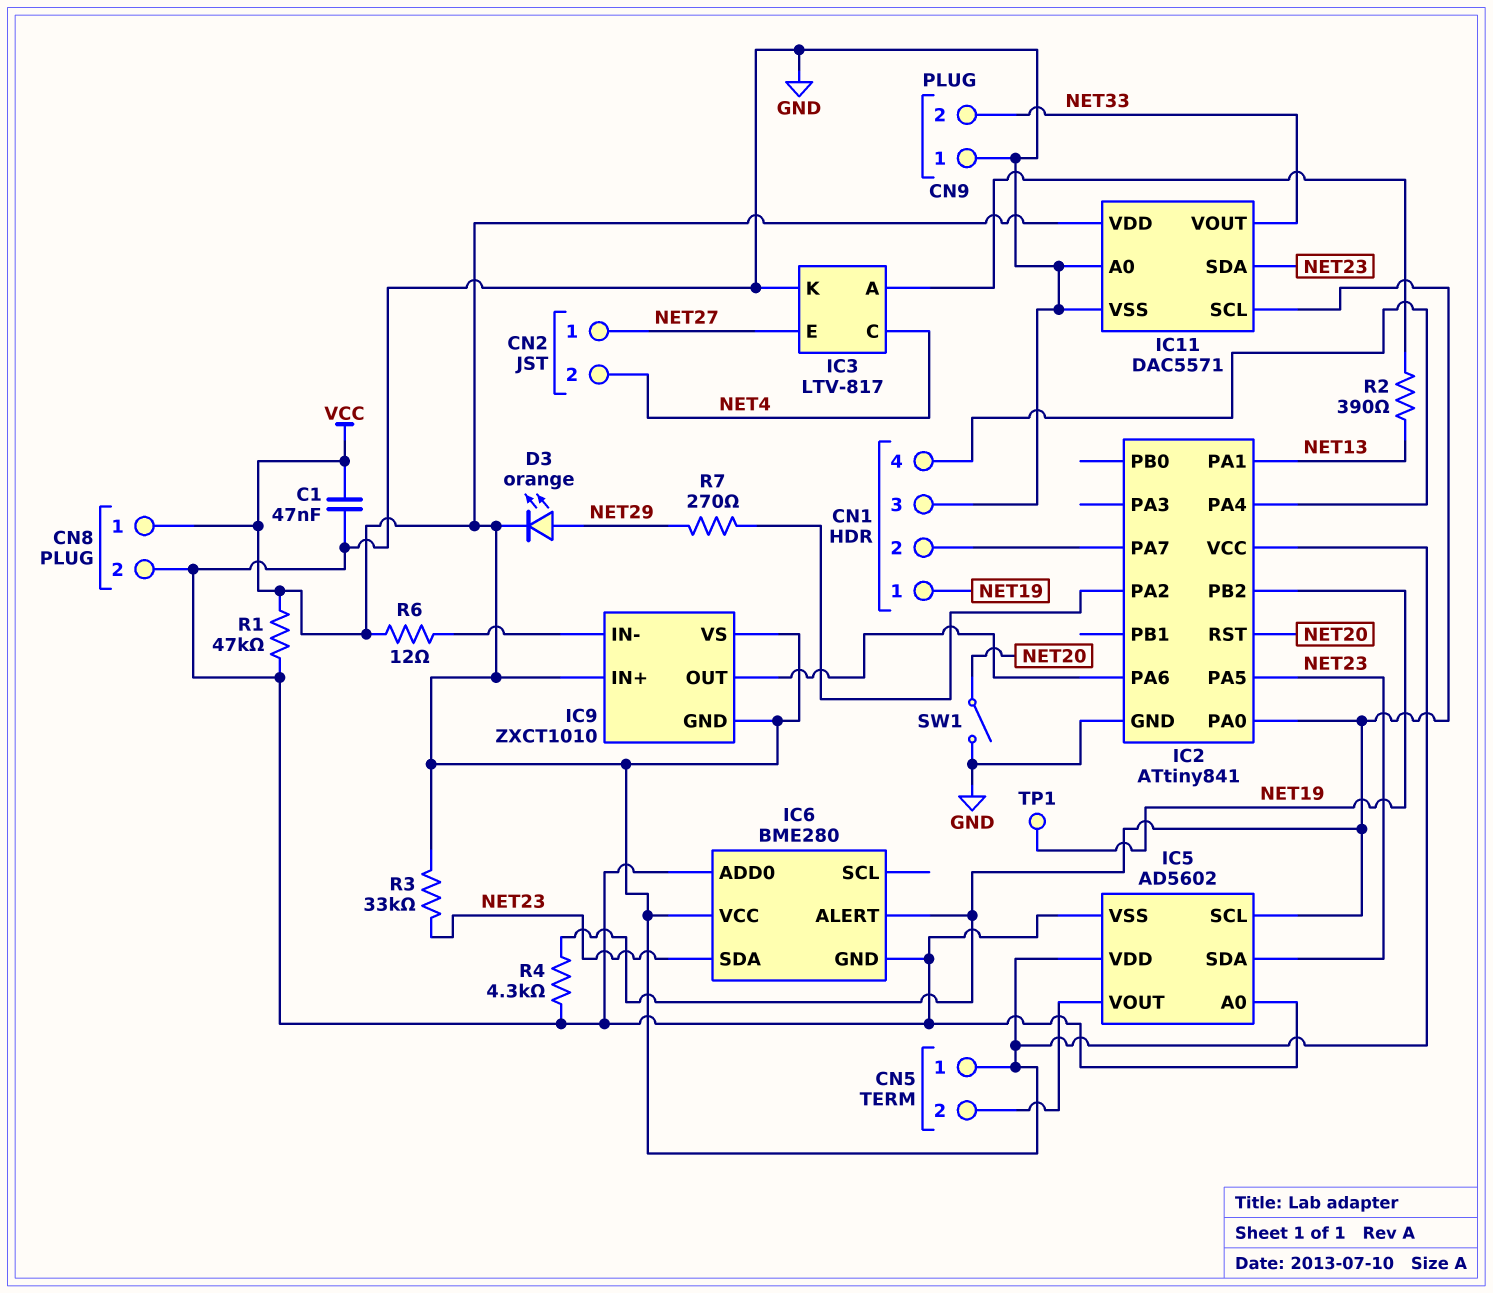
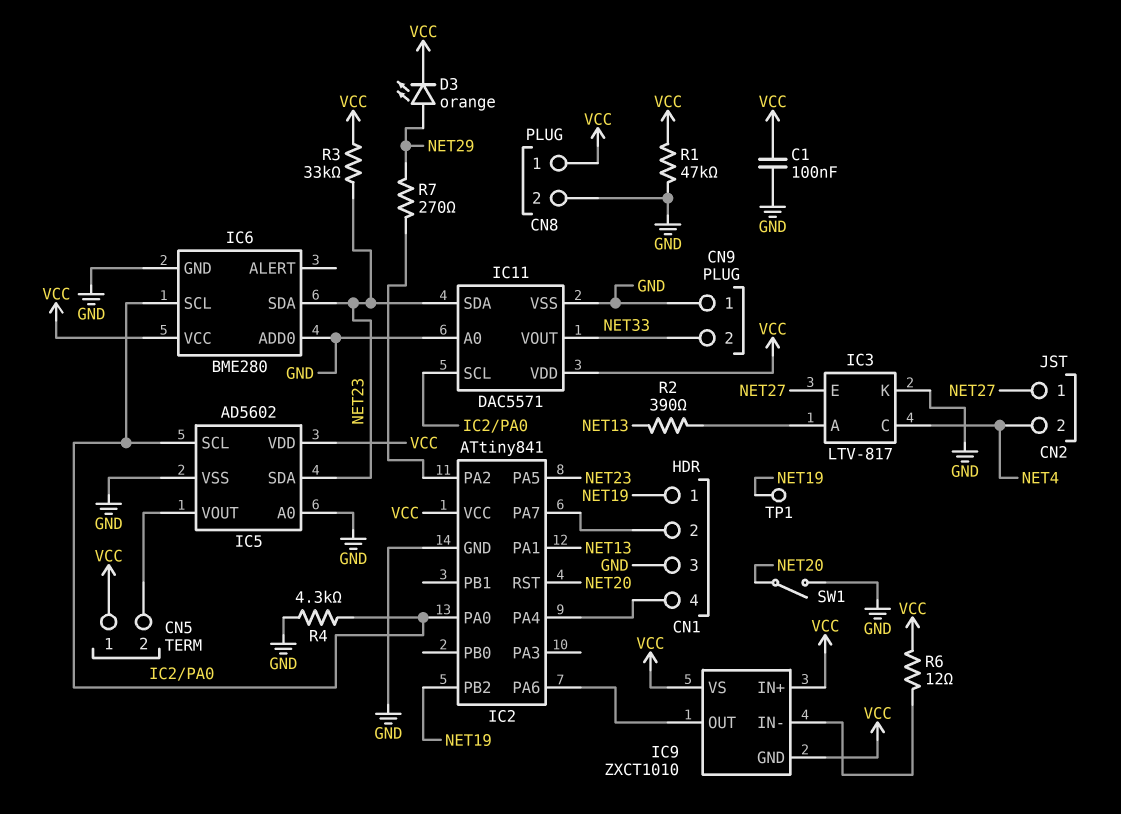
C1: 47nF (GND, VCC) -> 100nF (GND, VCC)
IC6 pin ALERT: IC2/PA0 -> none
IC6 pin SCL: none -> IC2/PA0

